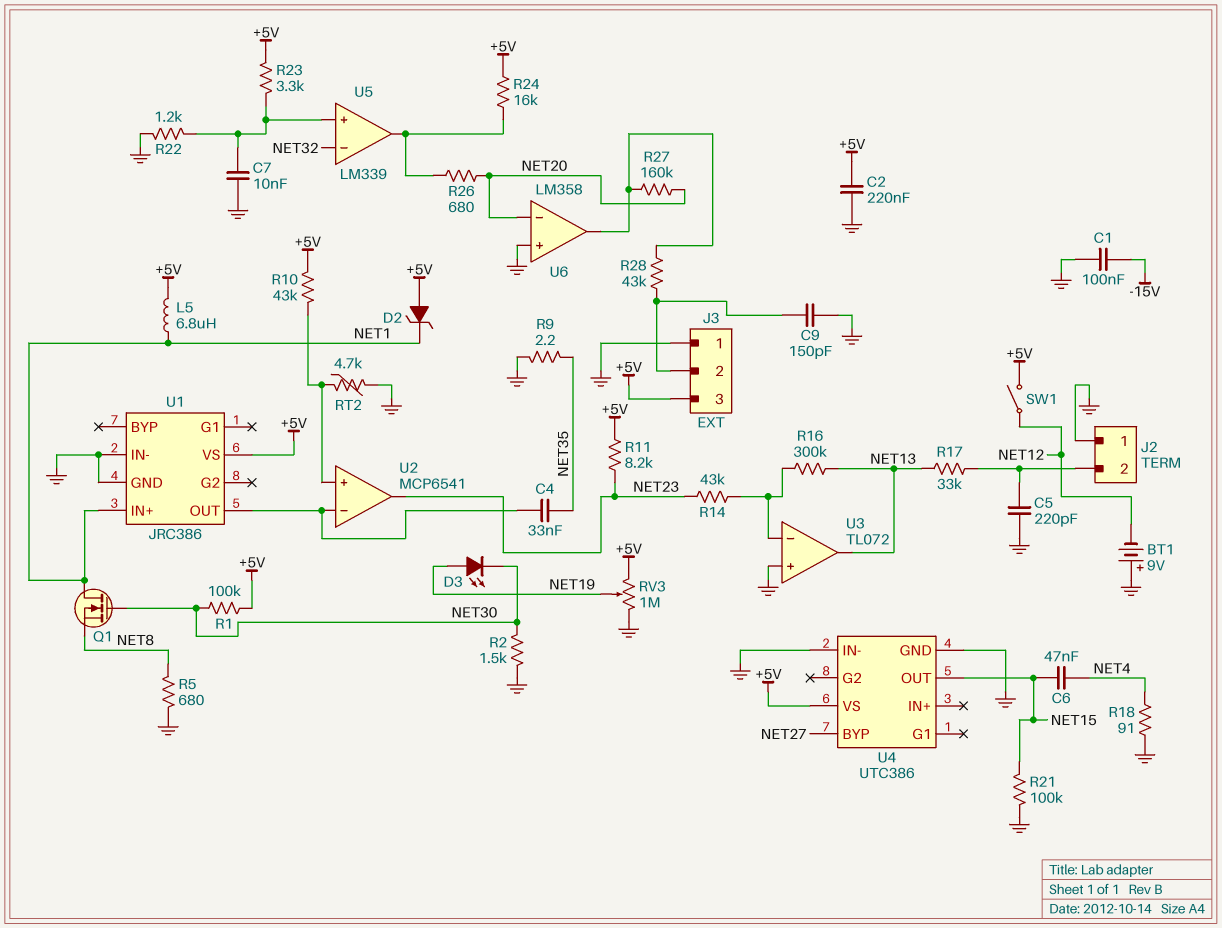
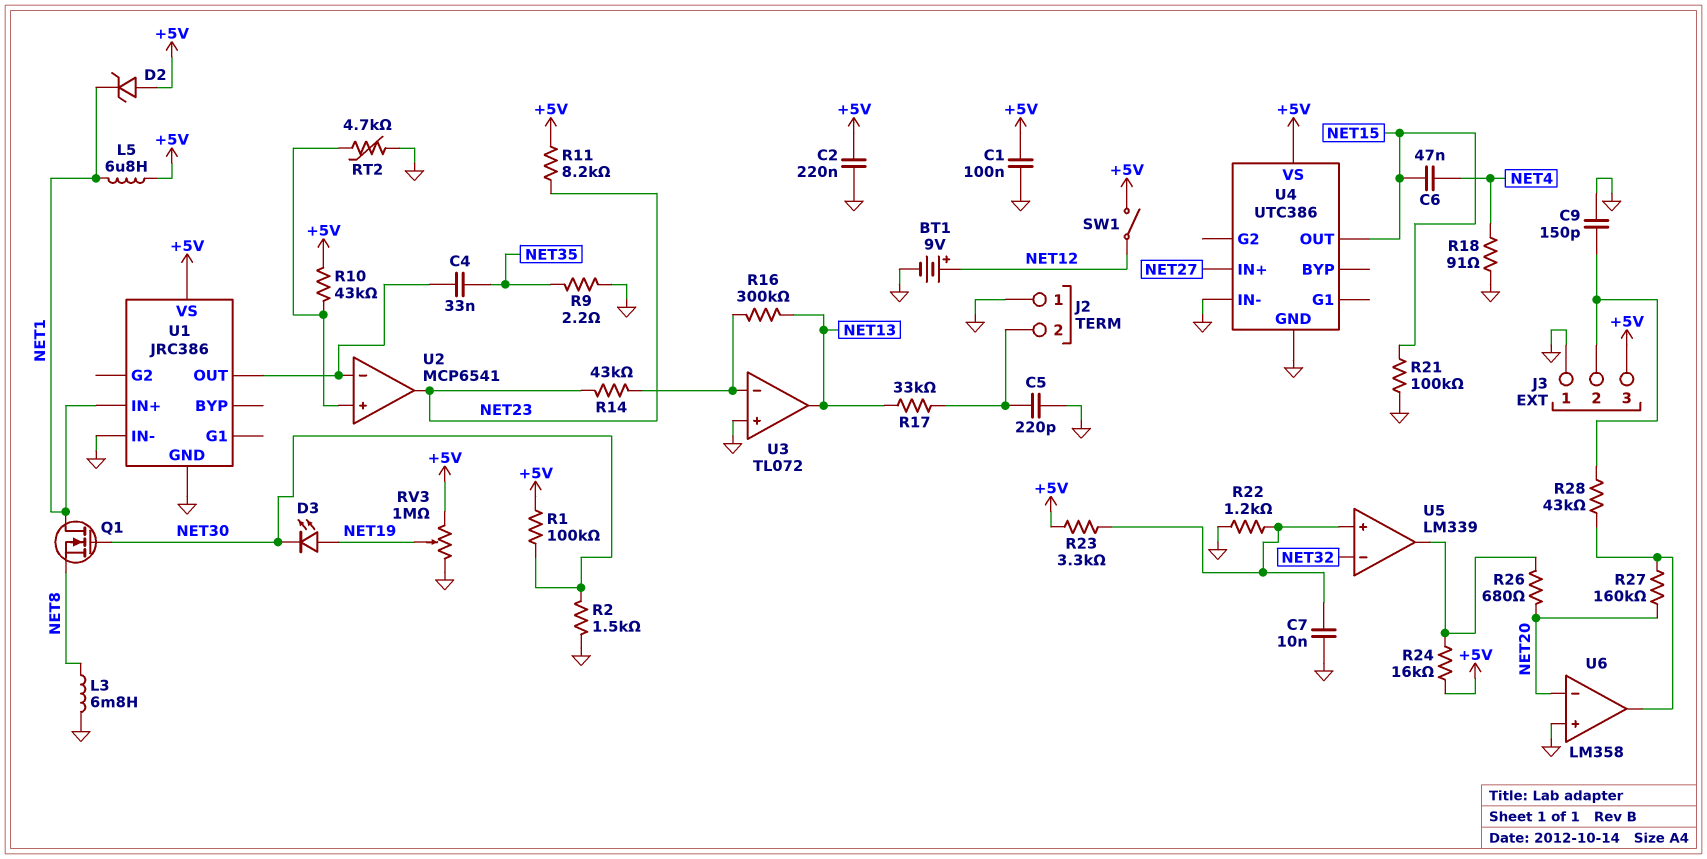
BT1: 9V (plus GND, minus NET12) -> 9V (plus NET12, minus GND)
C1: 100nF (-15V, GND) -> 100nF (+5V, GND)
L3: none -> 6.8mH (GND, NET8)
R5: 680 (GND, NET8) -> none
U4 pin BYP: NET27 -> none
U4 pin IN+: none -> NET27

